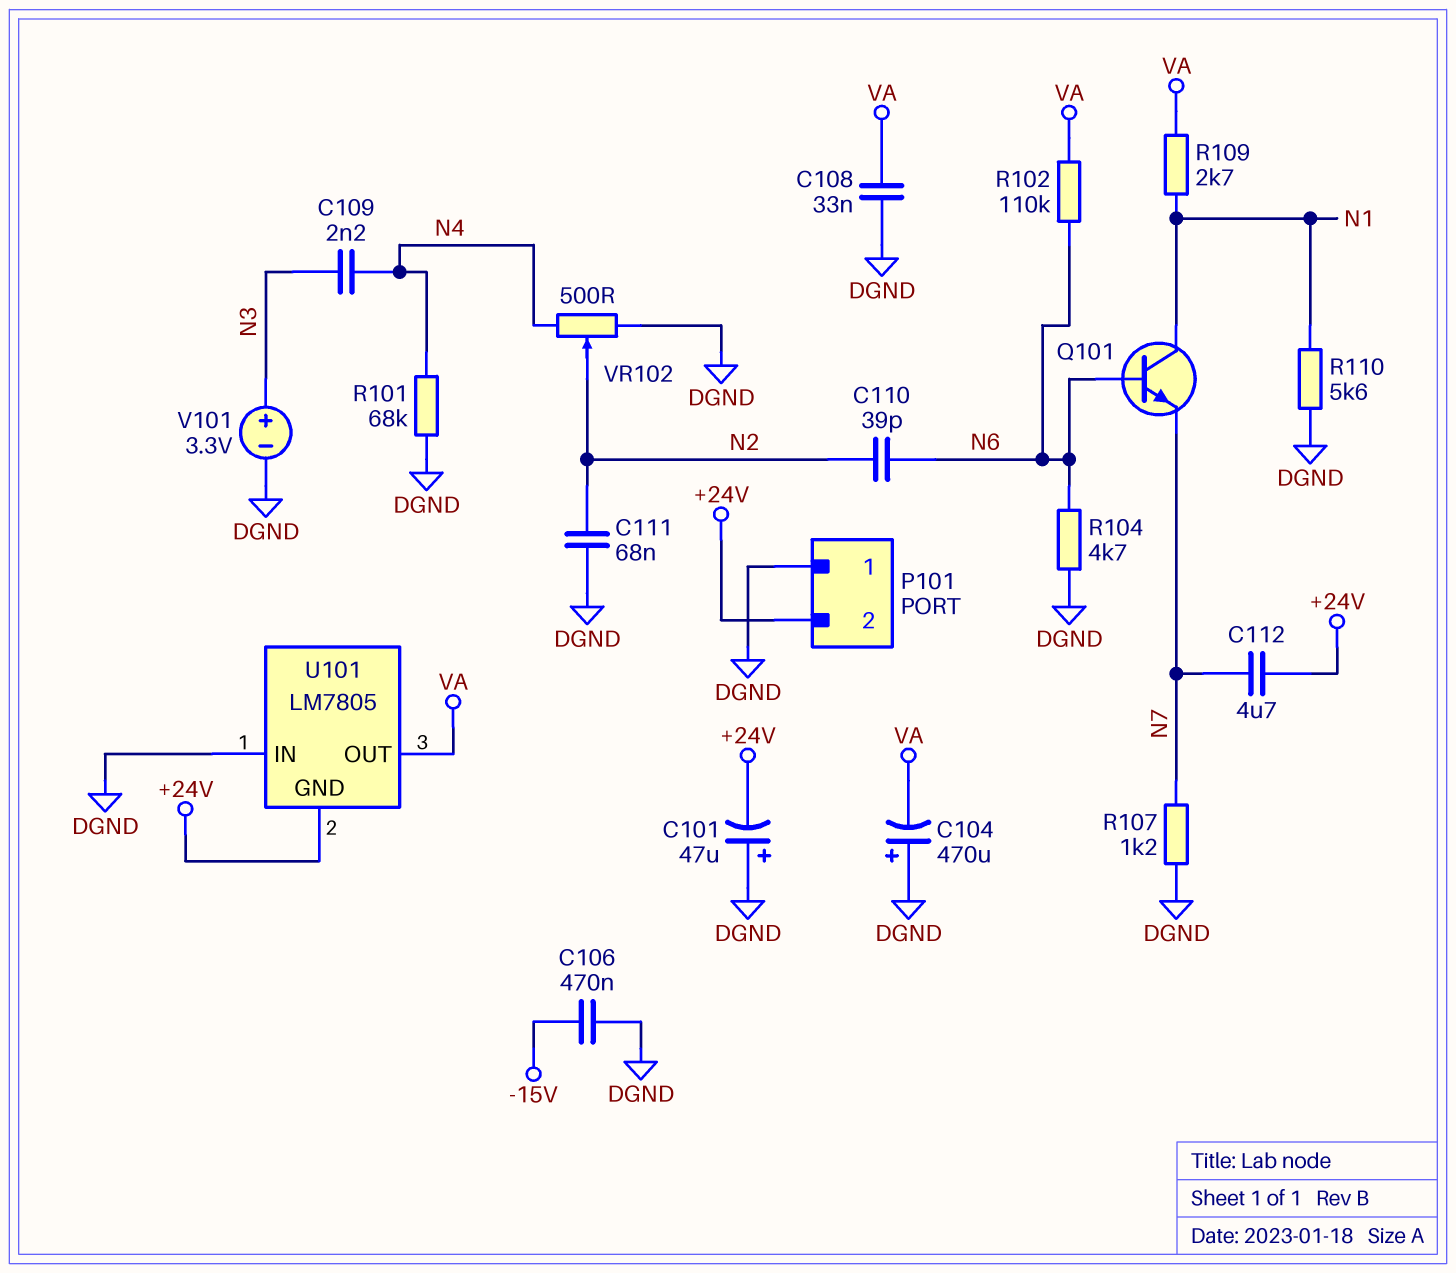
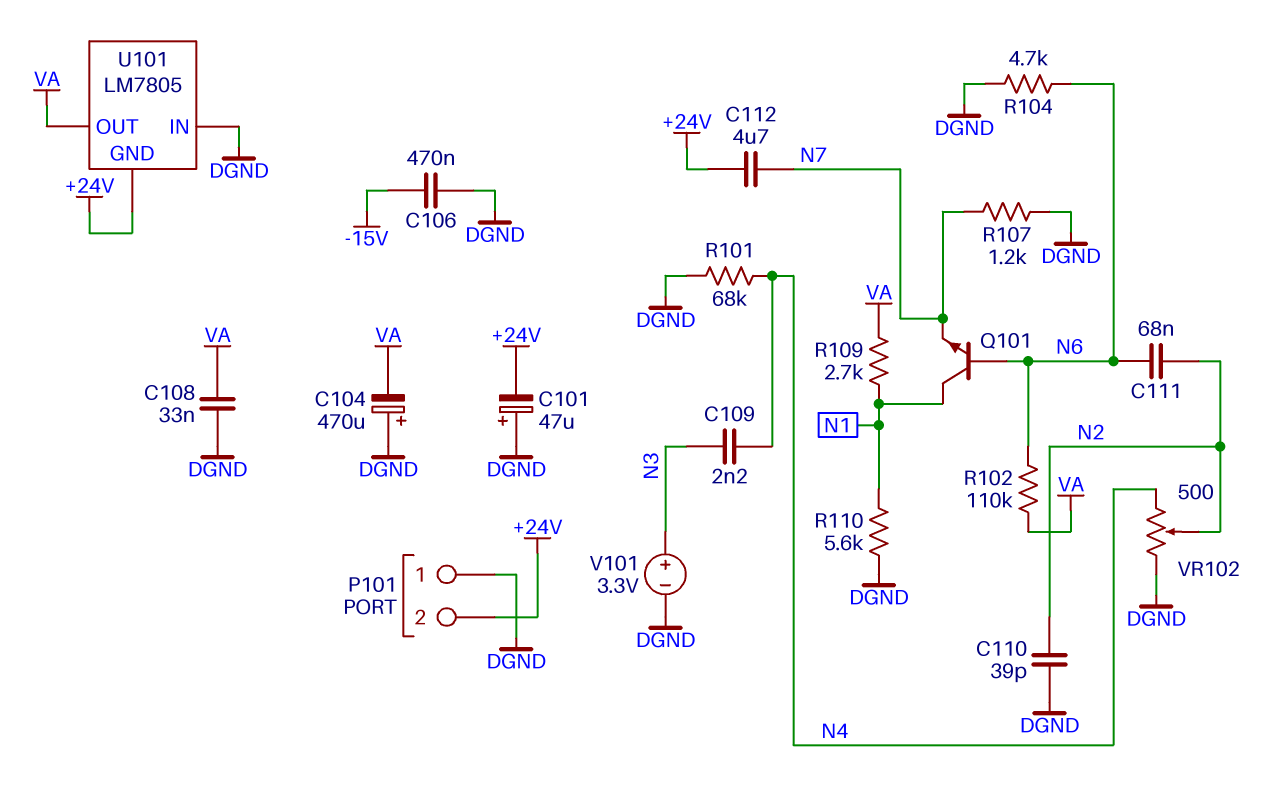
C110: 39pF (N2, N6) -> 39pF (DGND, N2)
C111: 68nF (DGND, N2) -> 68nF (N2, N6)

